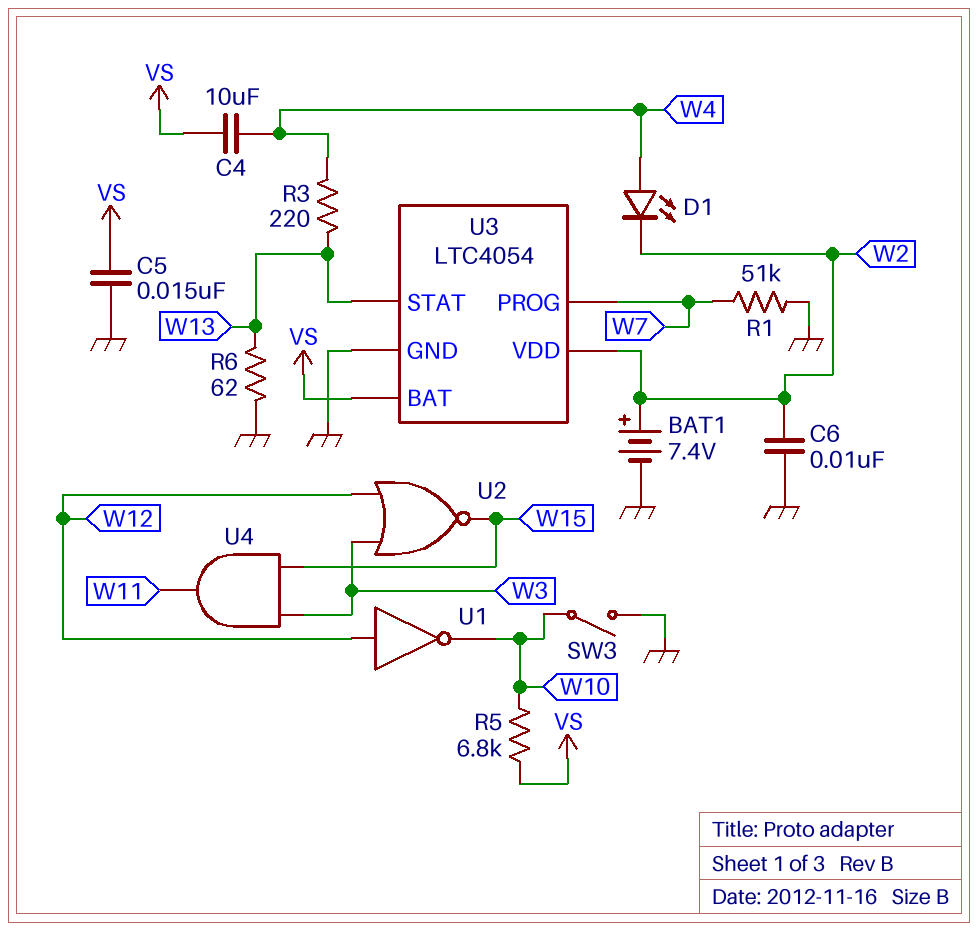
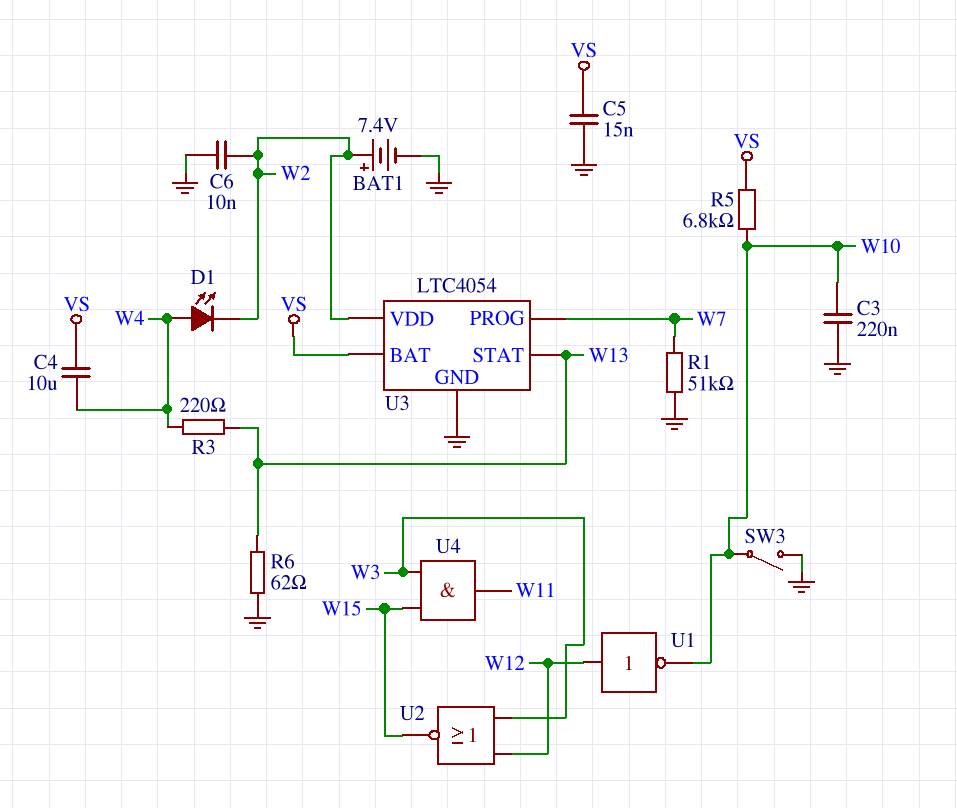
C3: none -> 220nF (GND, W10)

